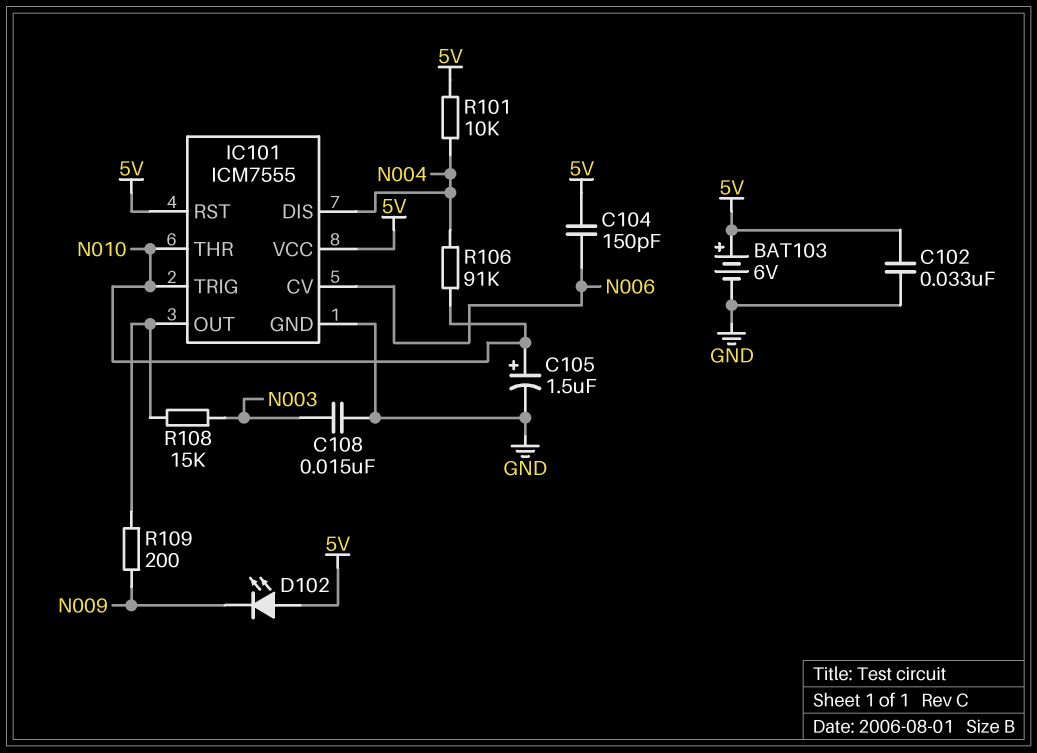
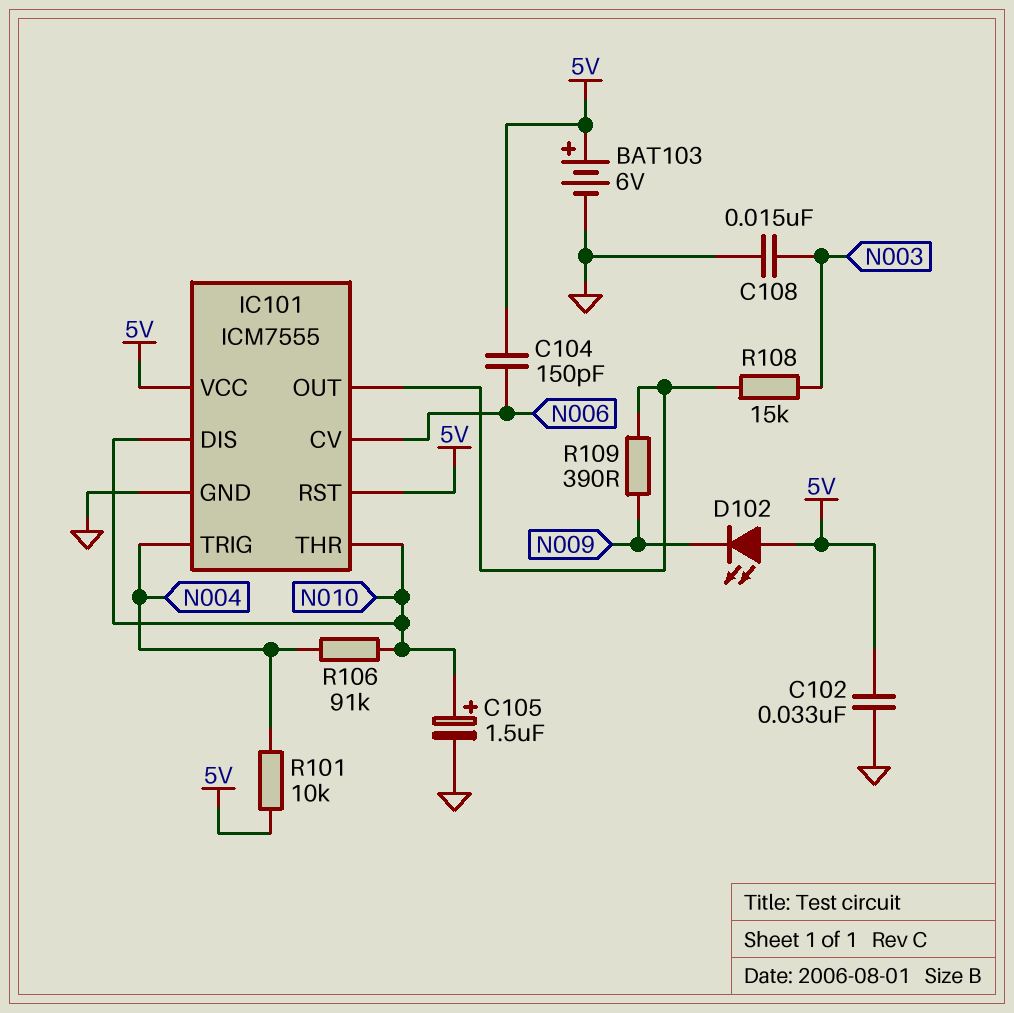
IC101 pin DIS: N004 -> N010
IC101 pin TRIG: N010 -> N004
R109: 200 (IC101/OUT, N009) -> 390 (IC101/OUT, N009)

